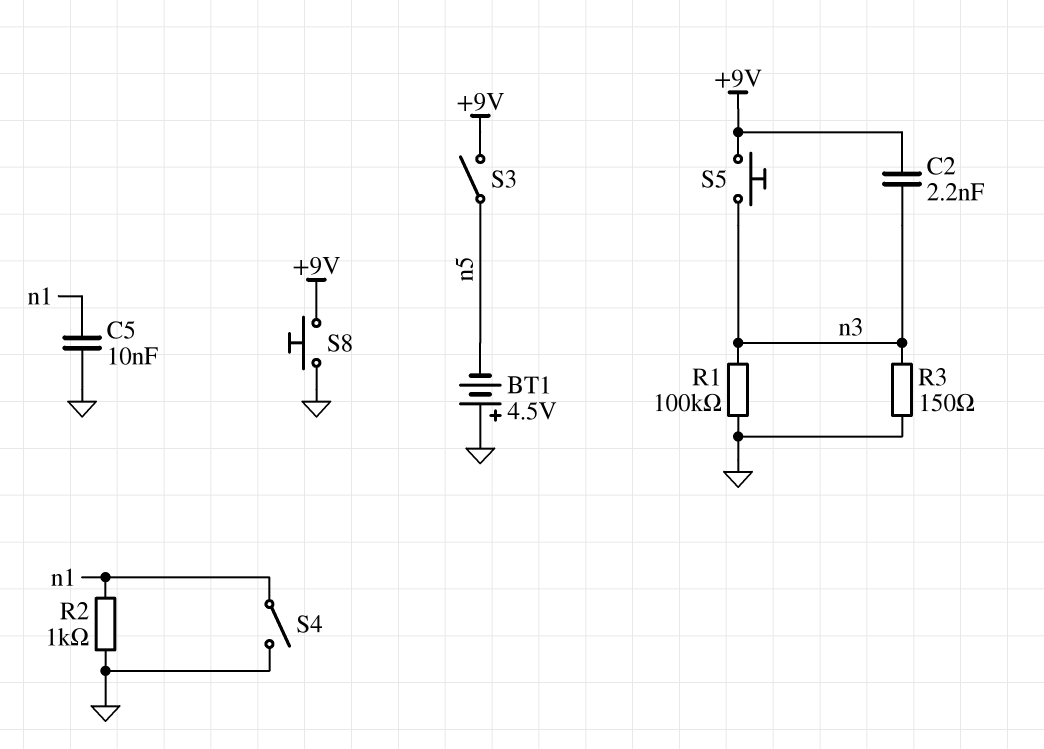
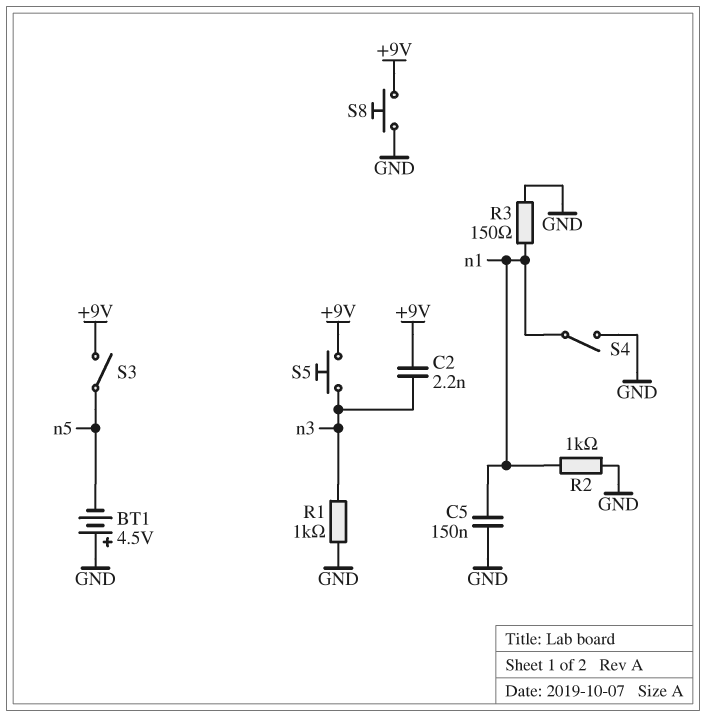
C5: 10nF (GND, n1) -> 150nF (GND, n1)
R1: 100k (GND, n3) -> 1k (GND, n3)
R3: 150 (GND, n3) -> 150 (GND, n1)

